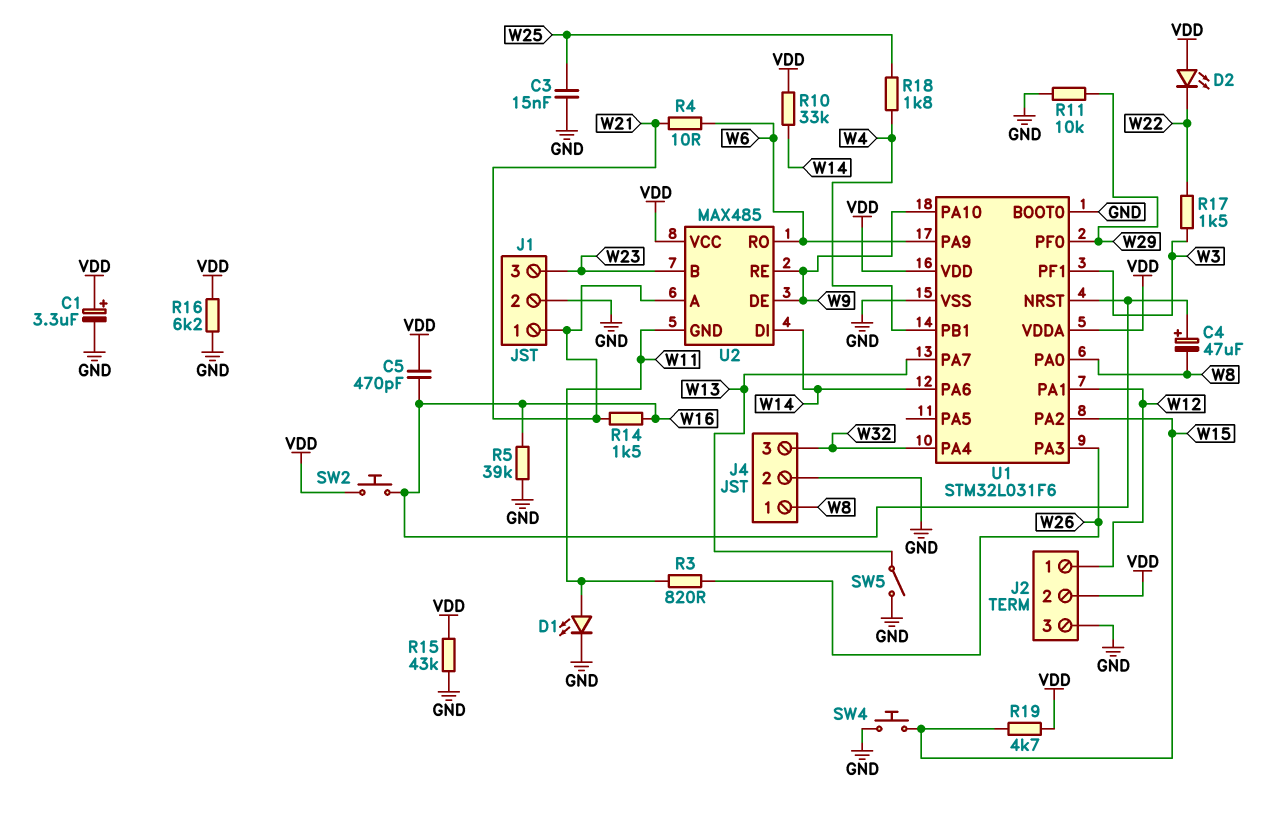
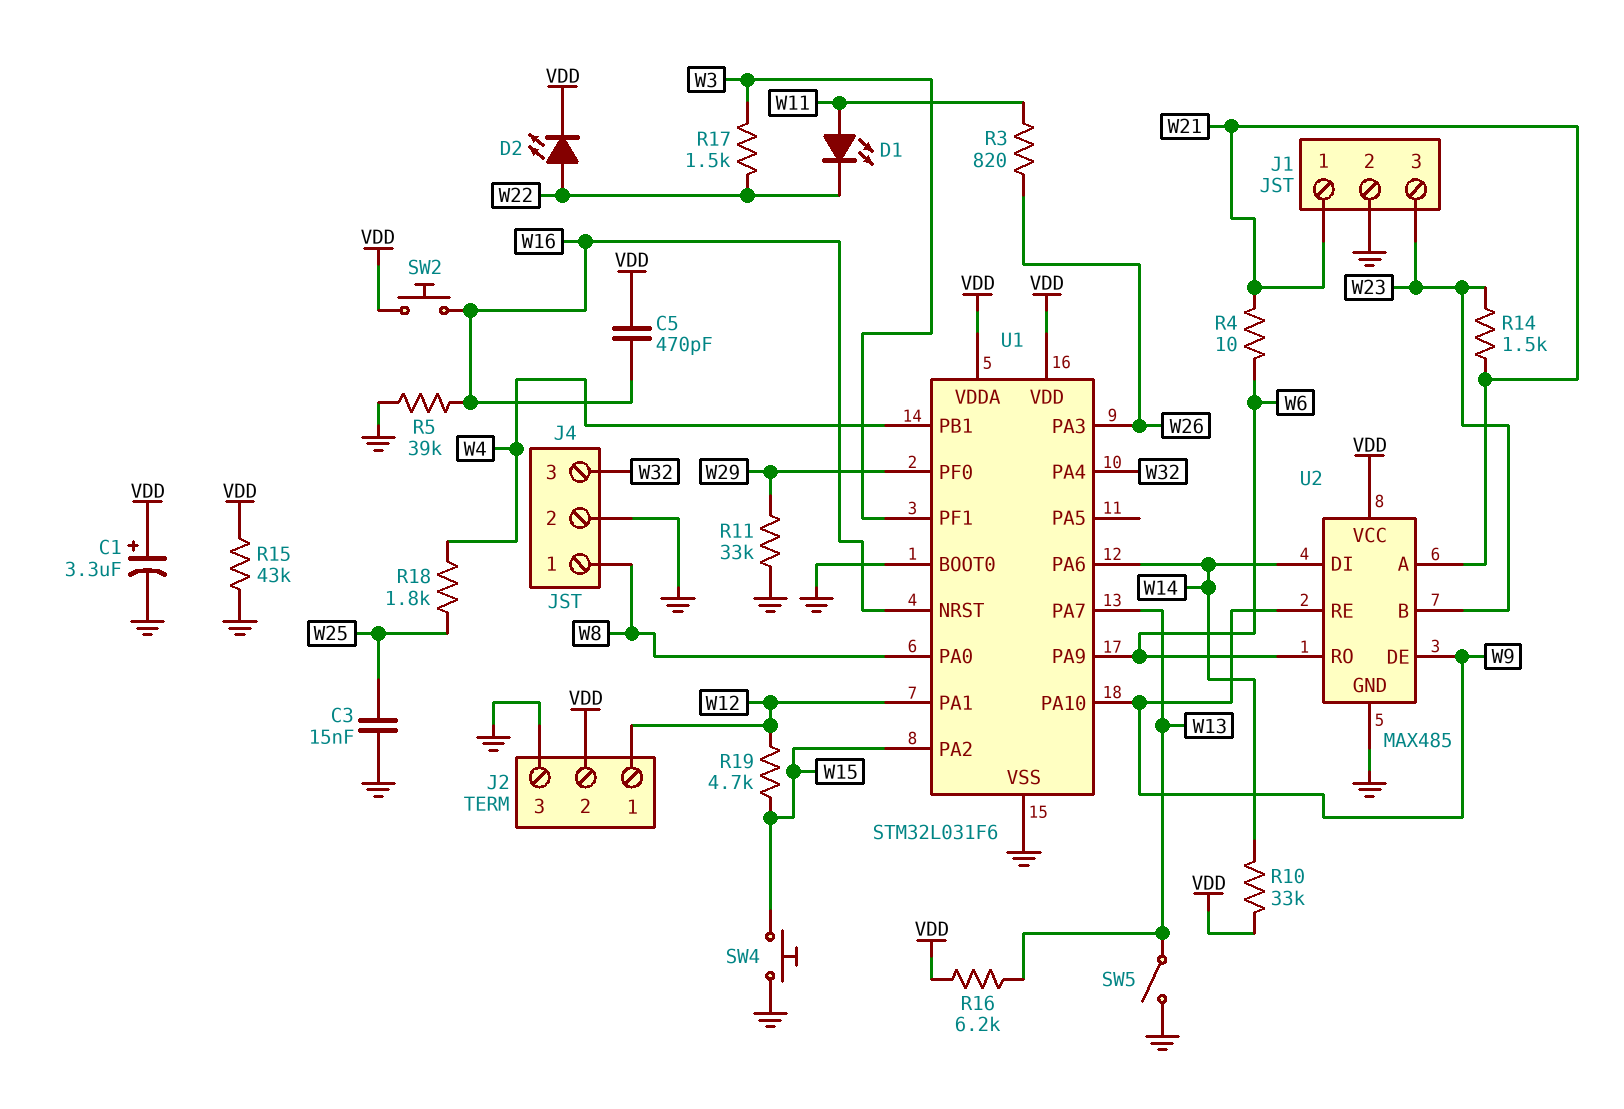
C4: 47uF (plus W16, minus W8) -> none
D1: LED (A W11, K GND) -> LED (A W11, K W22)
D2: LED (A VDD, K W22) -> LED (A W22, K VDD)
R11: 10k (GND, W29) -> 33k (GND, W29)
R14: 1.5k (W16, W21) -> 1.5k (W21, W23)
R16: 6.2k (GND, VDD) -> 6.2k (VDD, W13)
R19: 4.7k (VDD, W15) -> 4.7k (W12, W15)
U2 pin GND: W11 -> GND

